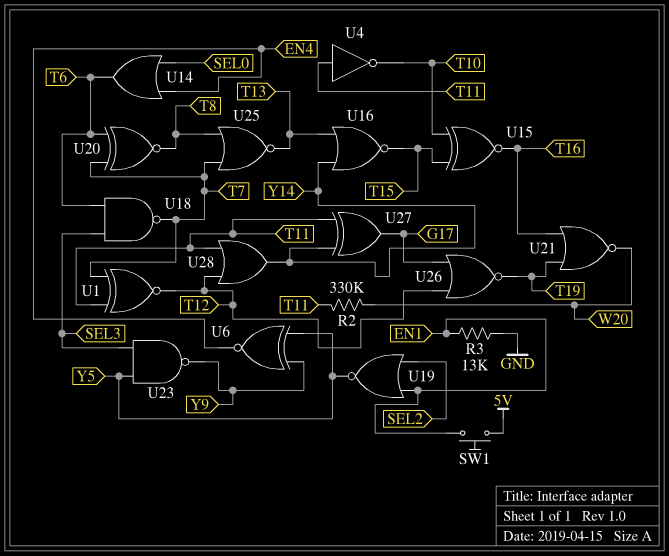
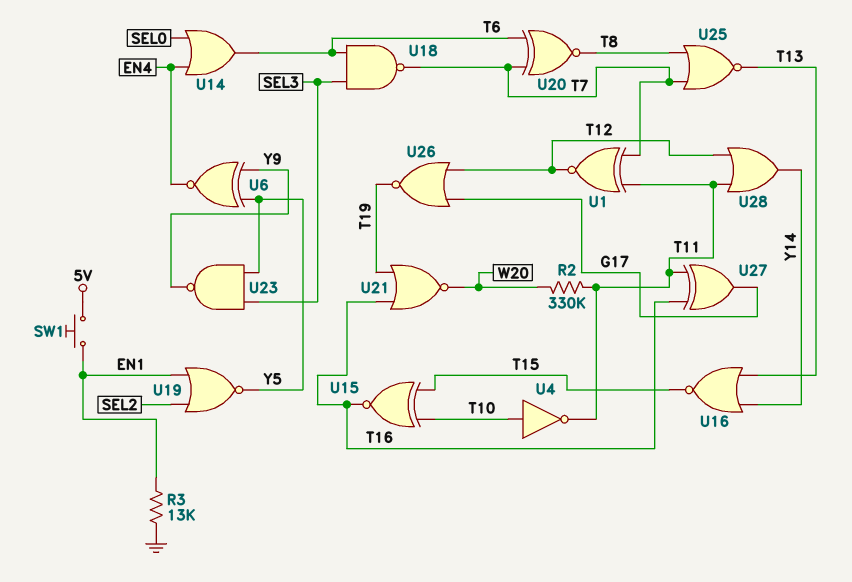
U4: NOT (in T11, out T10) -> NOT (in T10, out T11)
U27: XOR (in T11, in Y14, out G17) -> XOR (in T11, in T16, out G17)

